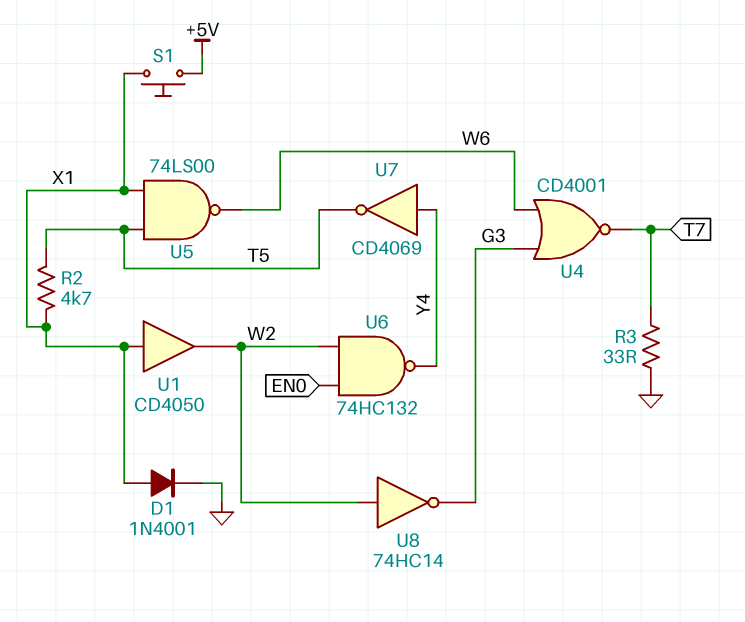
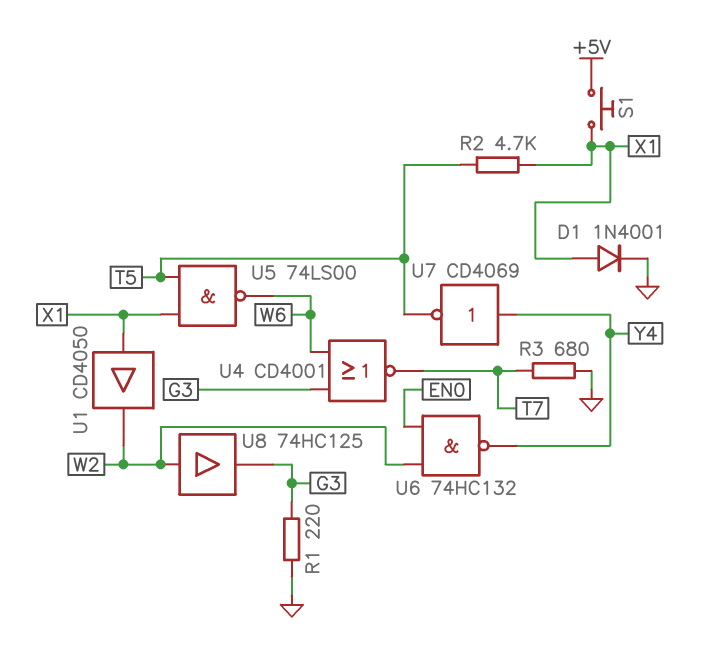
R1: none -> 220 (G3, GND)
R3: 33 (GND, T7) -> 680 (GND, T7)
U8: NOT 74HC14 (in W2, out G3) -> buffer 74HC125 (in W2, out G3)

